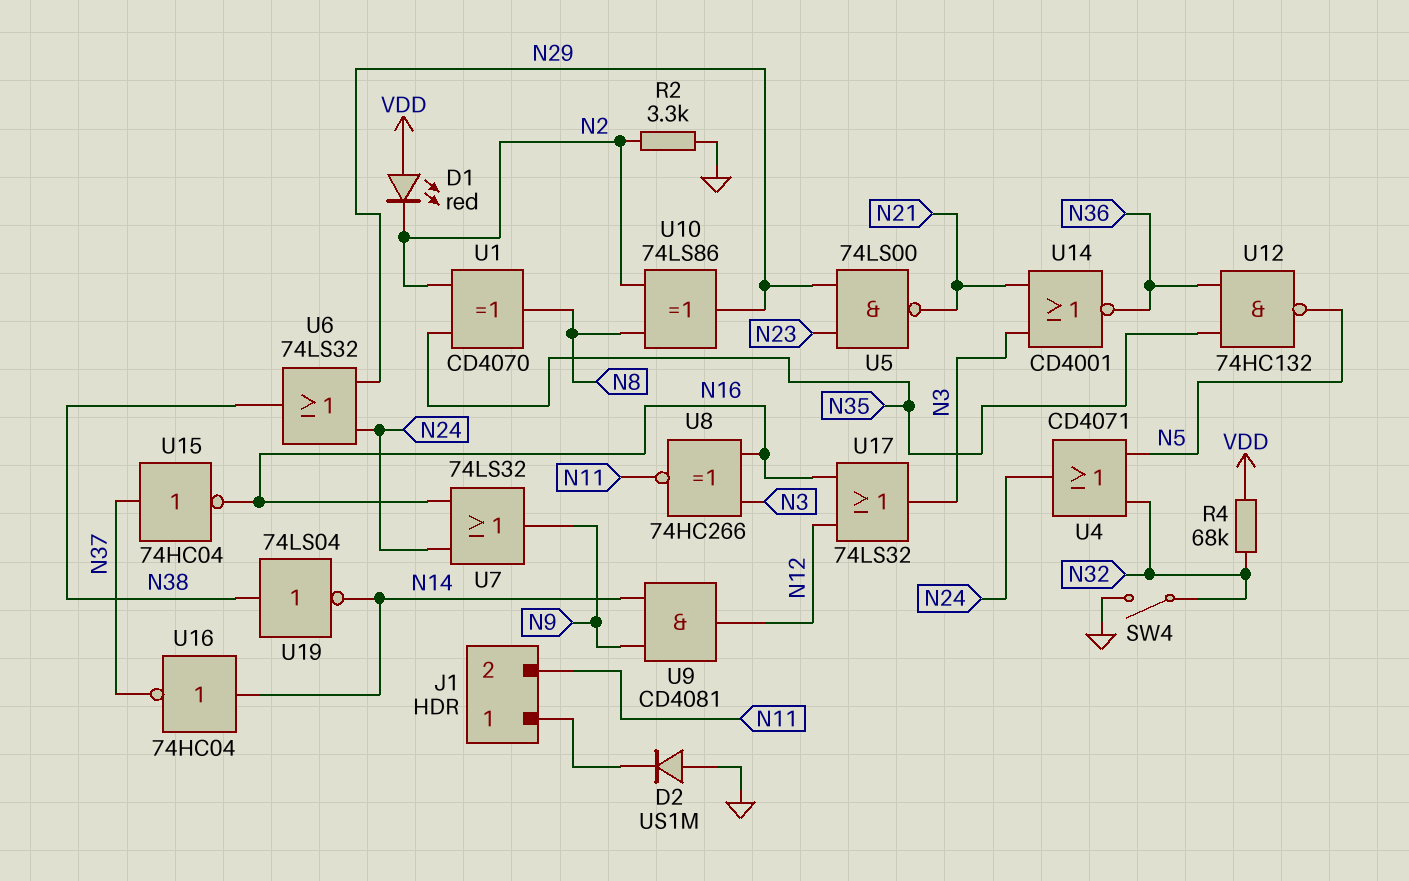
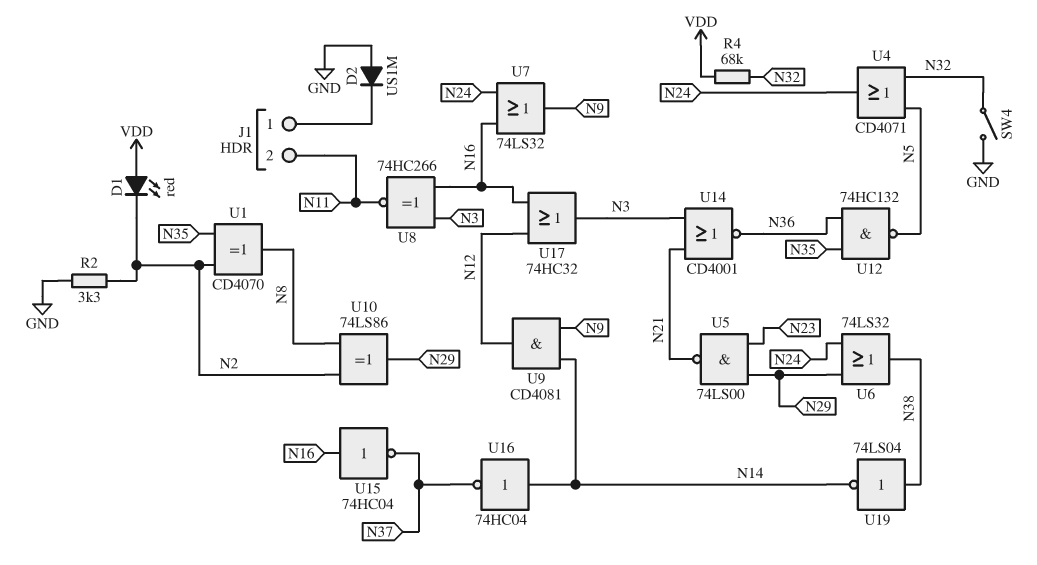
U15: NOT 74HC04 (in N37, out N16) -> NOT 74HC04 (in N16, out N37)
U17: OR 74LS32 (in N12, in N16, out N3) -> OR 74HC32 (in N12, in N16, out N3)

